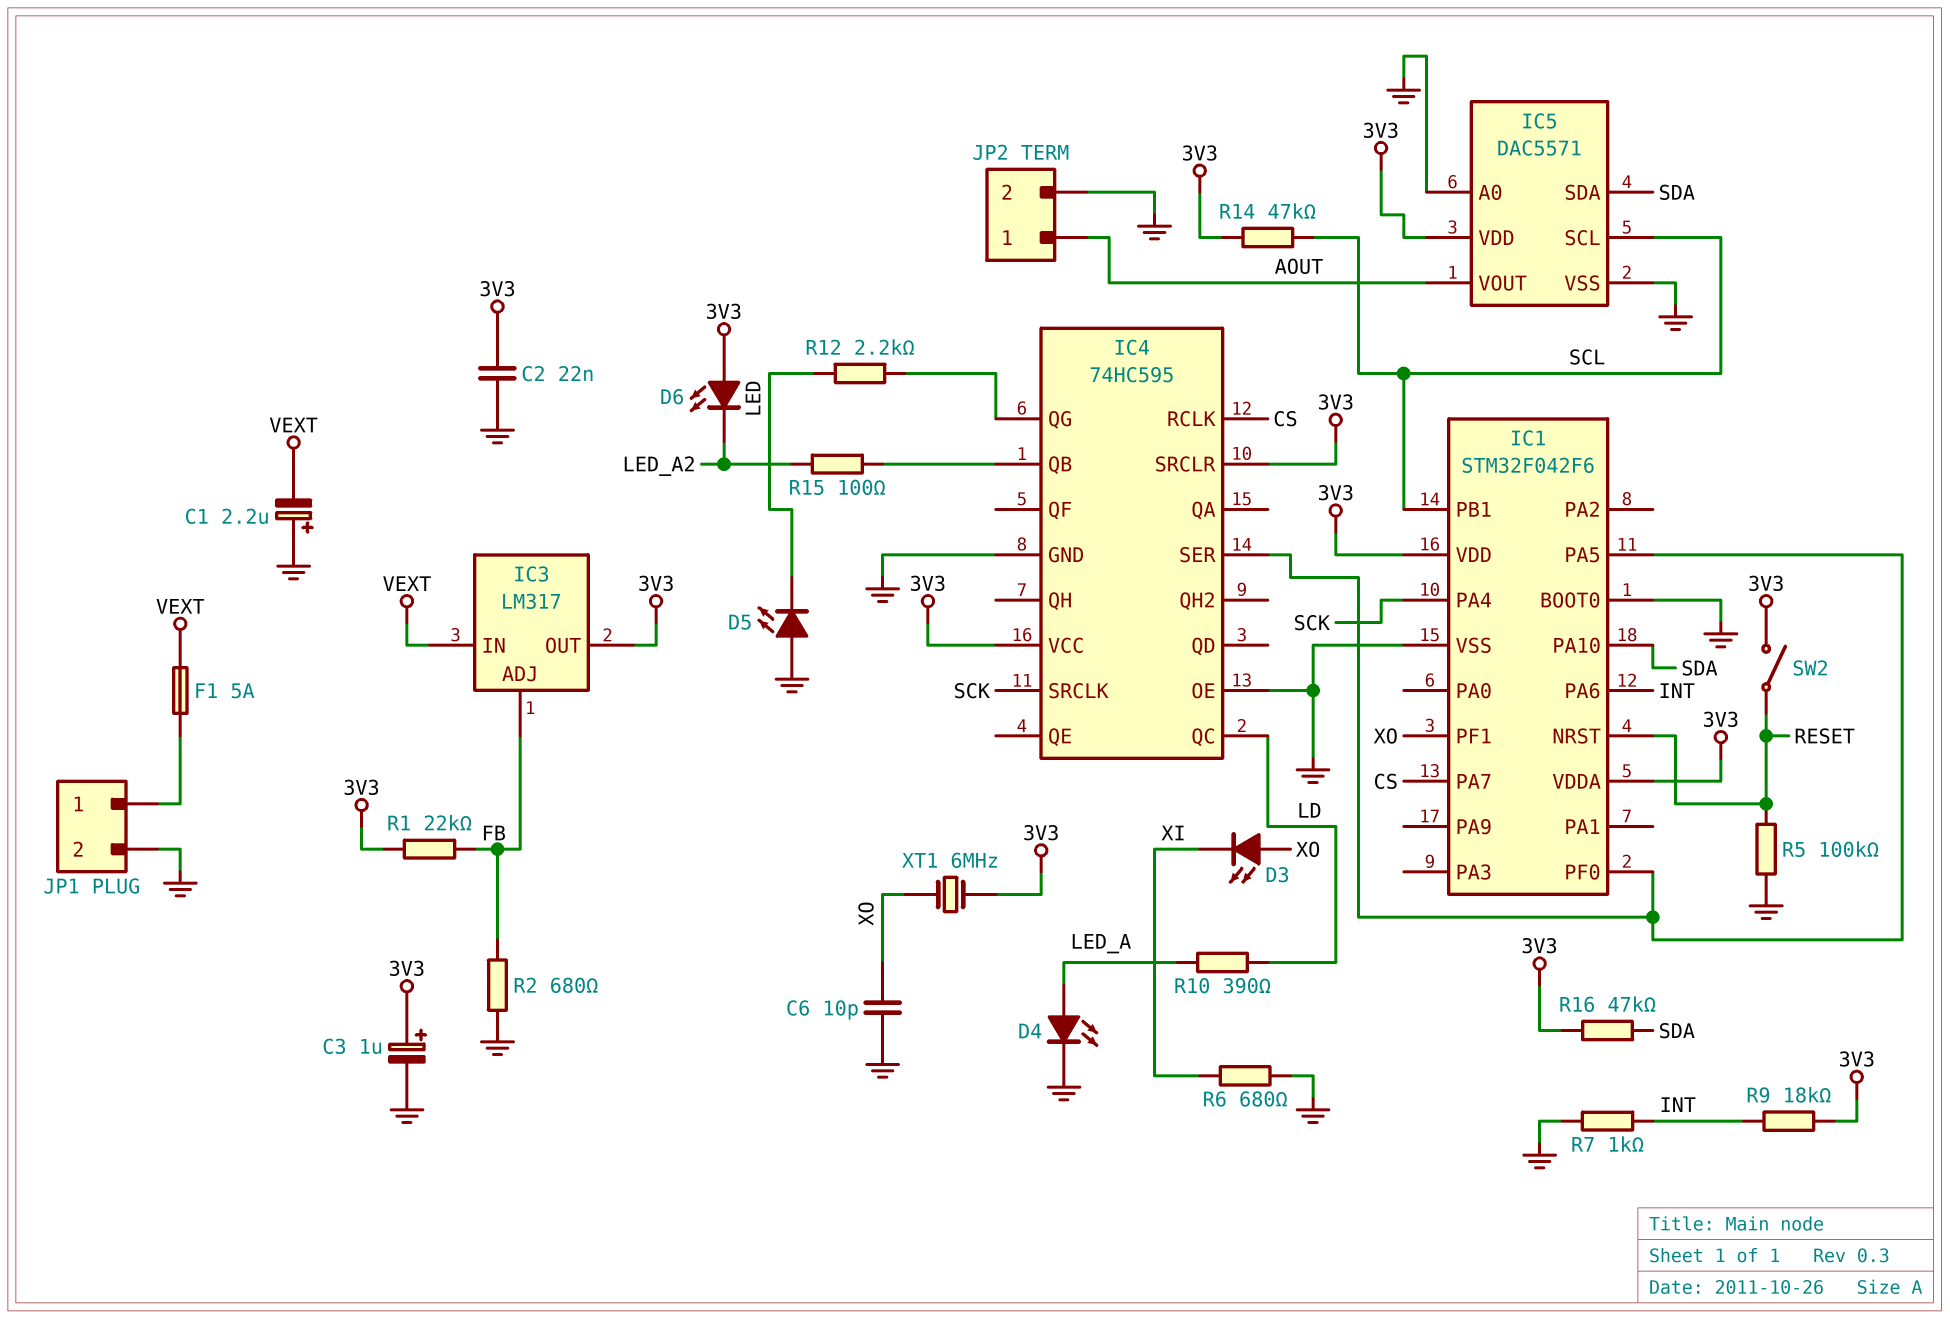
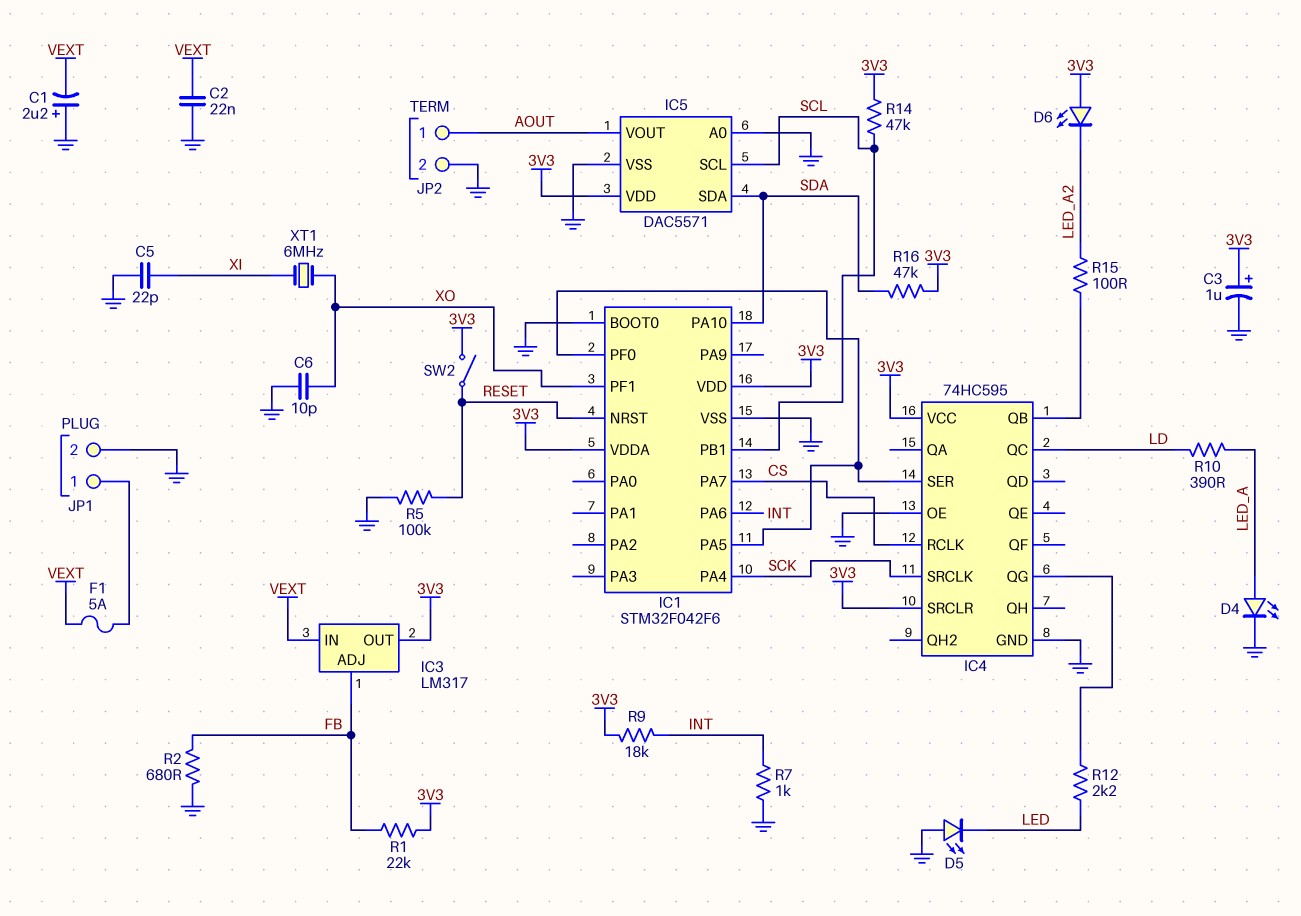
C2: 22nF (3V3, GND) -> 22nF (GND, VEXT)
C5: none -> 22pF (GND, XI)
D3: LED (A XO, K XI) -> none
R6: 680 (GND, XI) -> none
XT1: 6MHz (3V3, XO) -> 6MHz (XI, XO)

